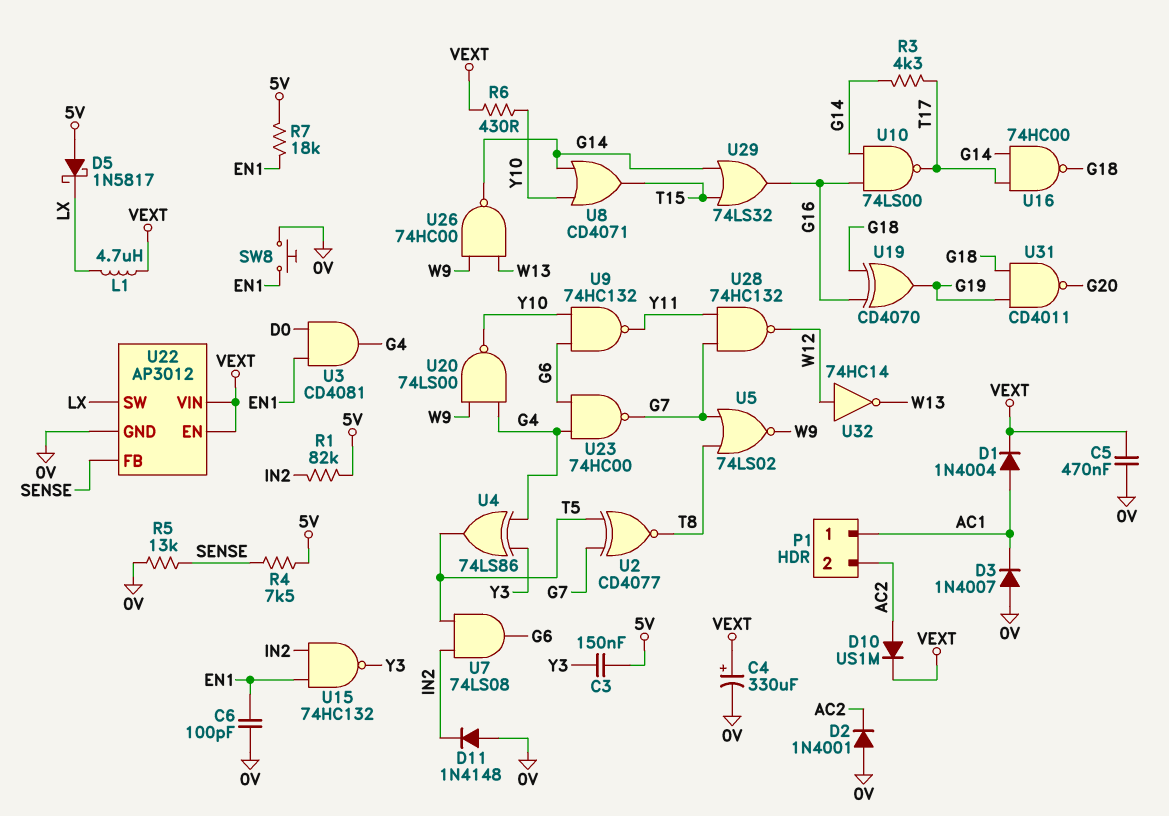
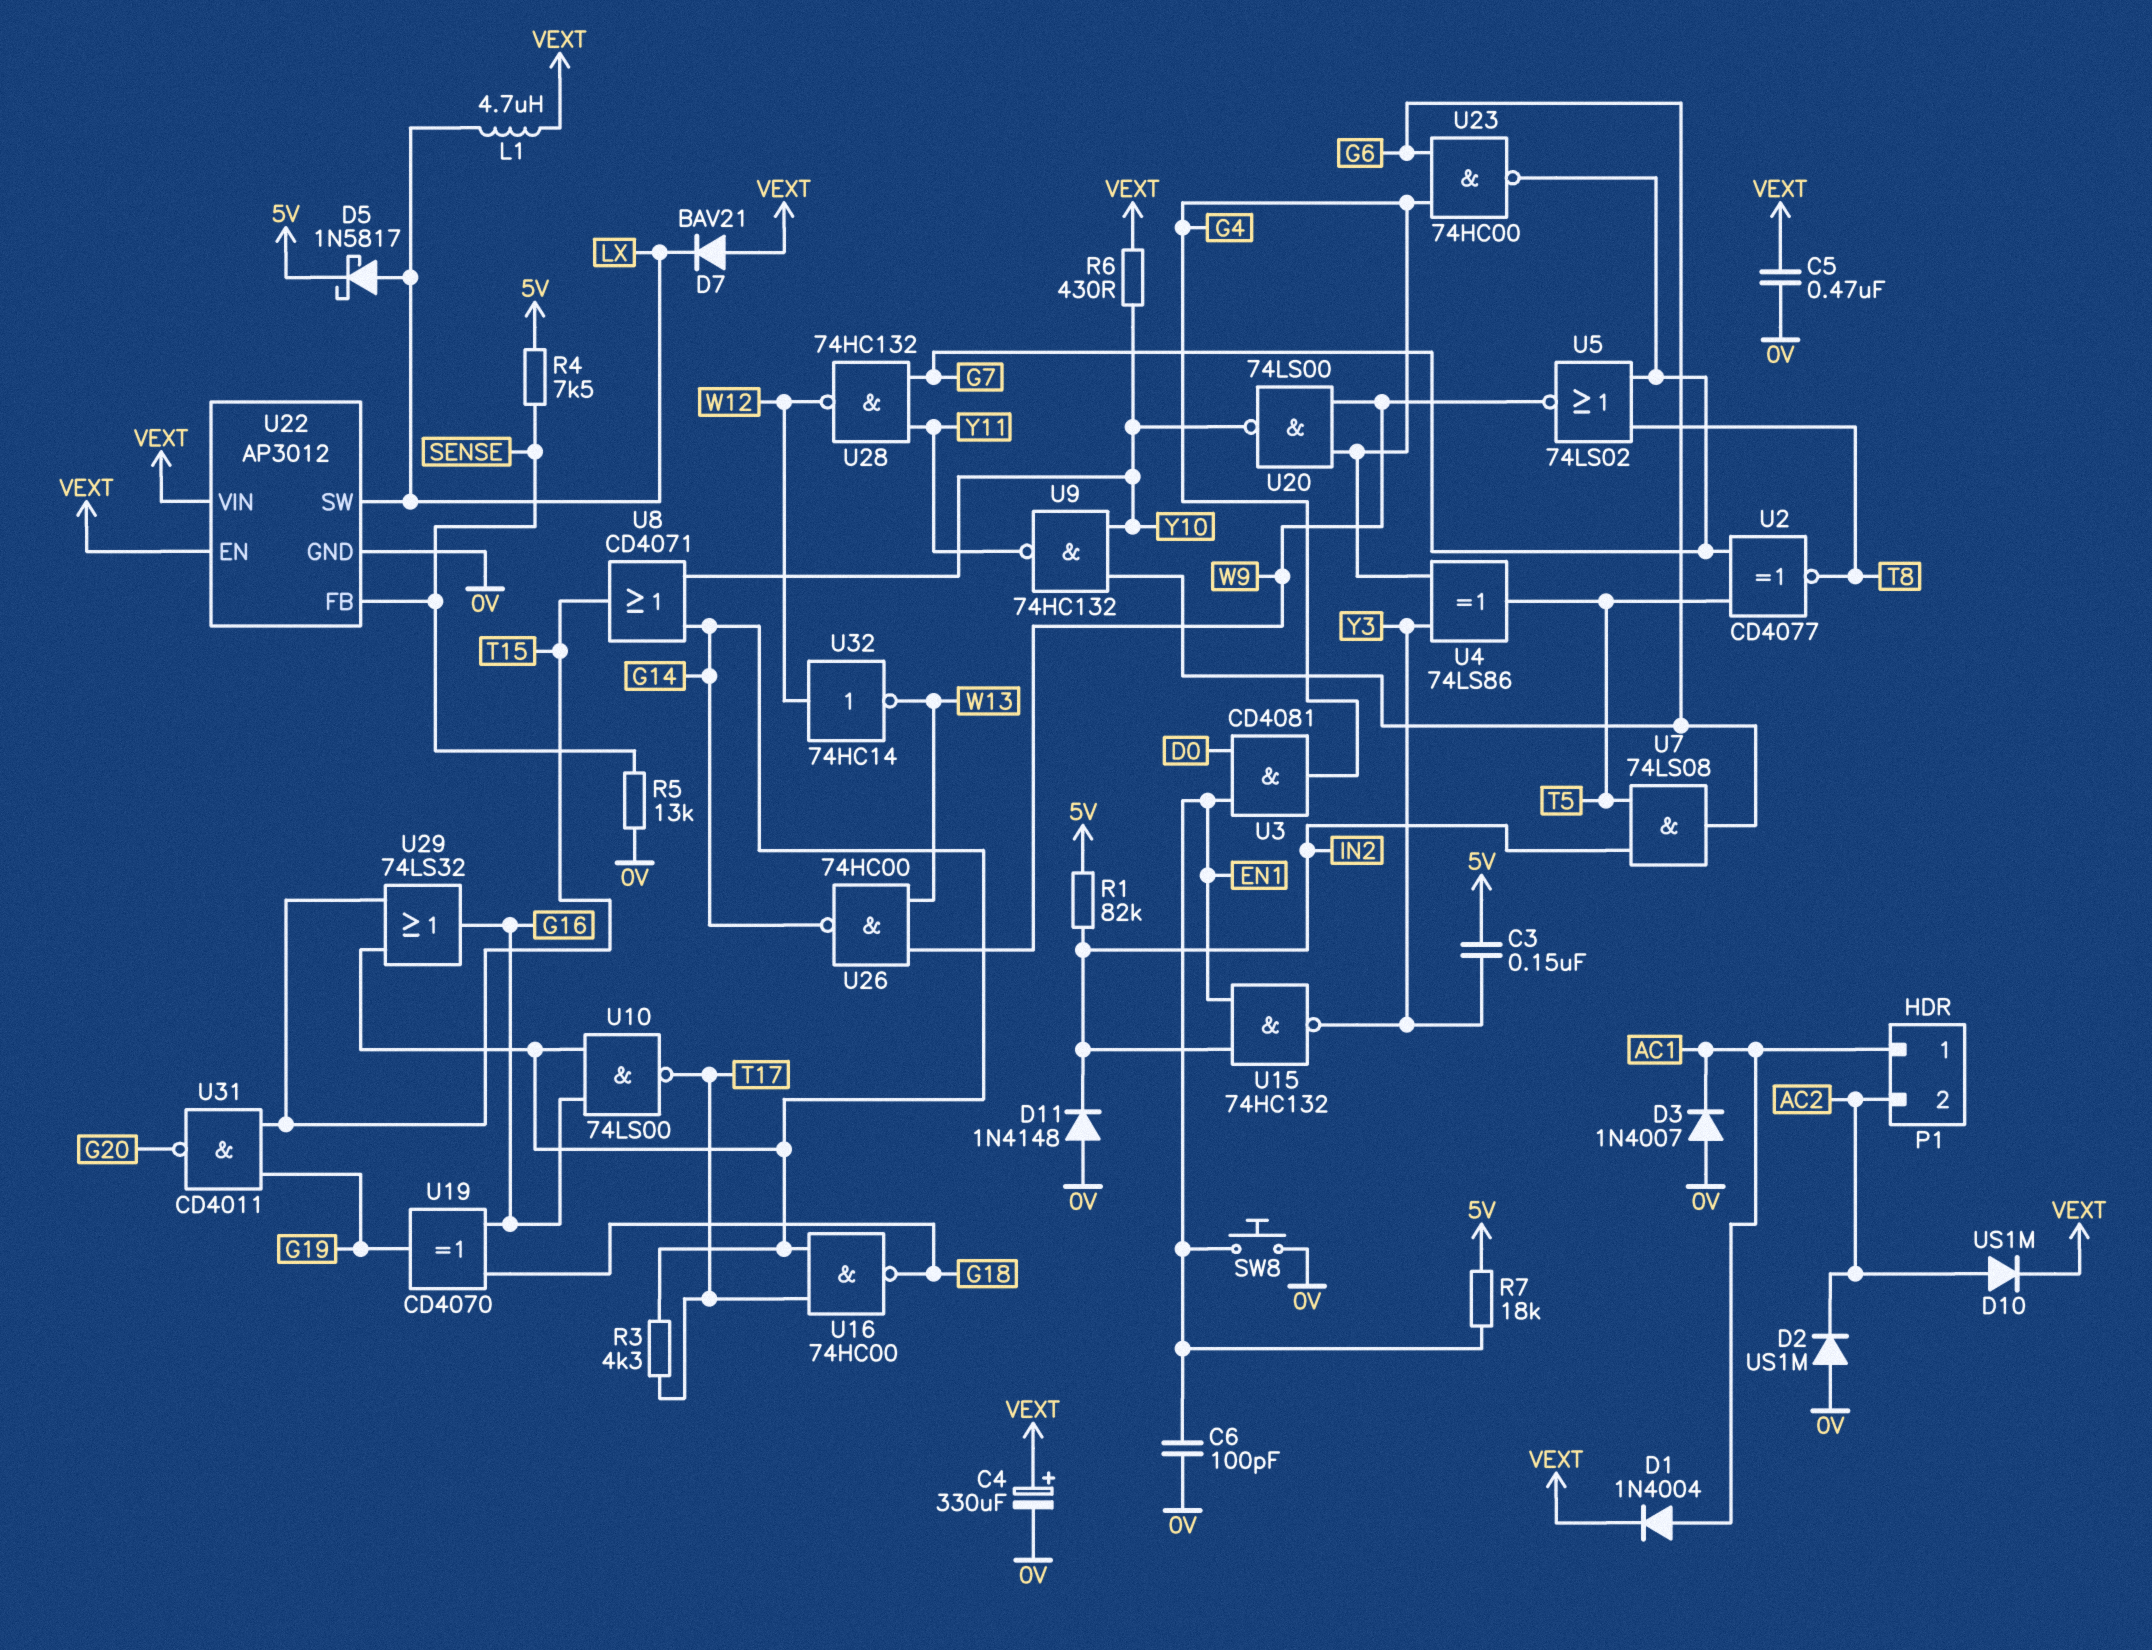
D2: diode 1N4001 (A 0V, K AC2) -> diode US1M (A 0V, K AC2)
D5: schottky 1N5817 (A 5V, K LX) -> schottky 1N5817 (A LX, K 5V)
D7: none -> diode BAV21 (A VEXT, K LX)
U31: NAND CD4011 (in G18, in G19, out G20) -> NAND CD4011 (in G19, in T15, out G20)

